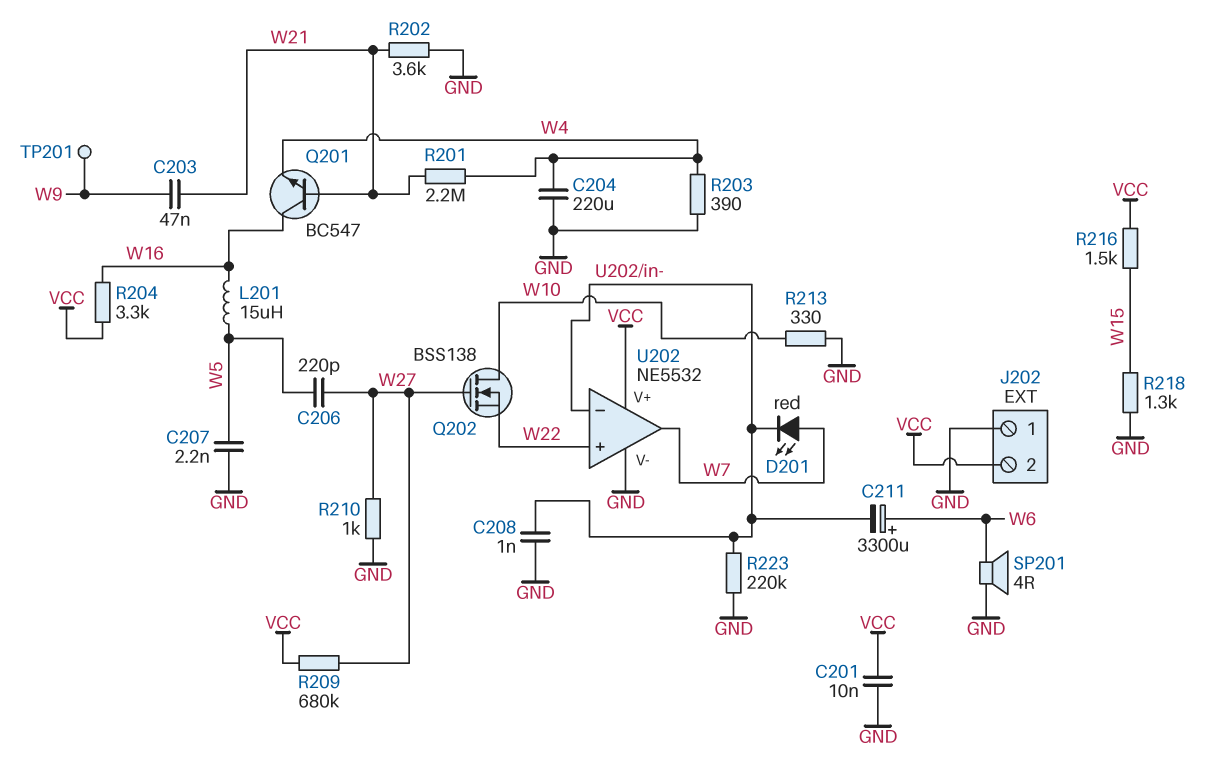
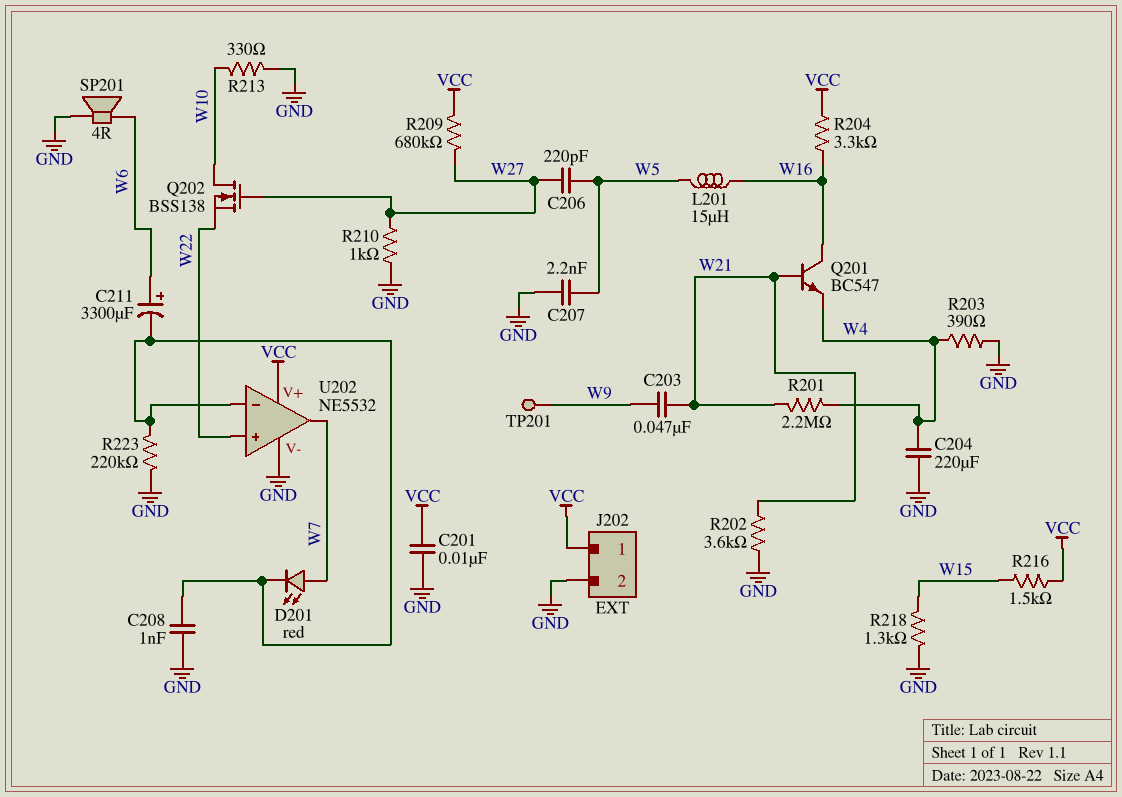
J202 pin 1: GND -> VCC
J202 pin 2: VCC -> GND

